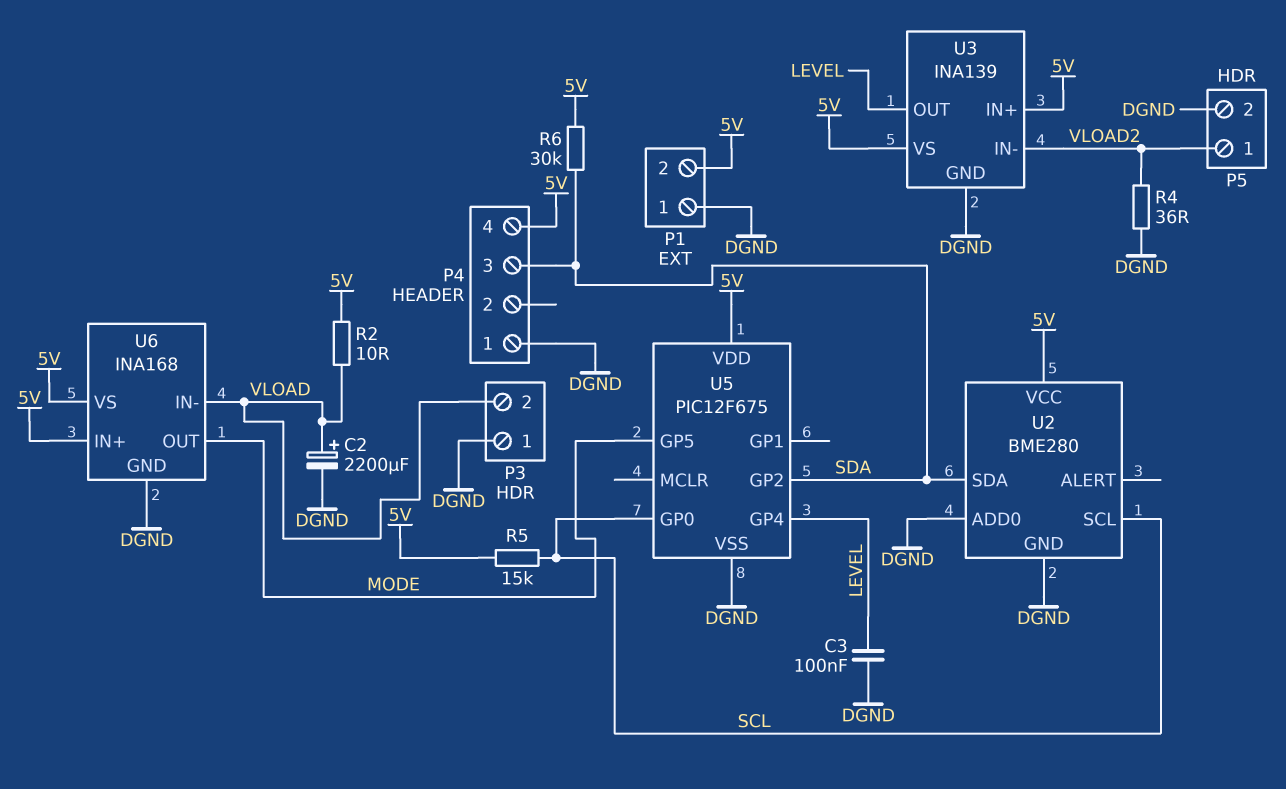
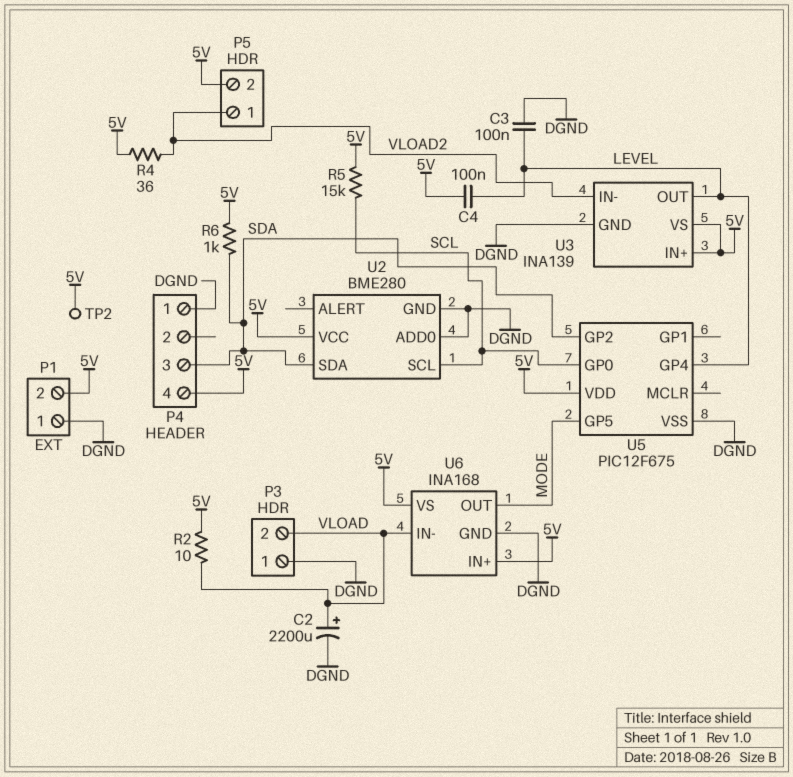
C4: none -> 100nF (5V, LEVEL)
P5 pin 2: DGND -> 5V
R4: 36 (DGND, VLOAD2) -> 36 (5V, VLOAD2)
R6: 30k (5V, SDA) -> 1k (5V, SDA)
TP2: none -> test point (5V)

